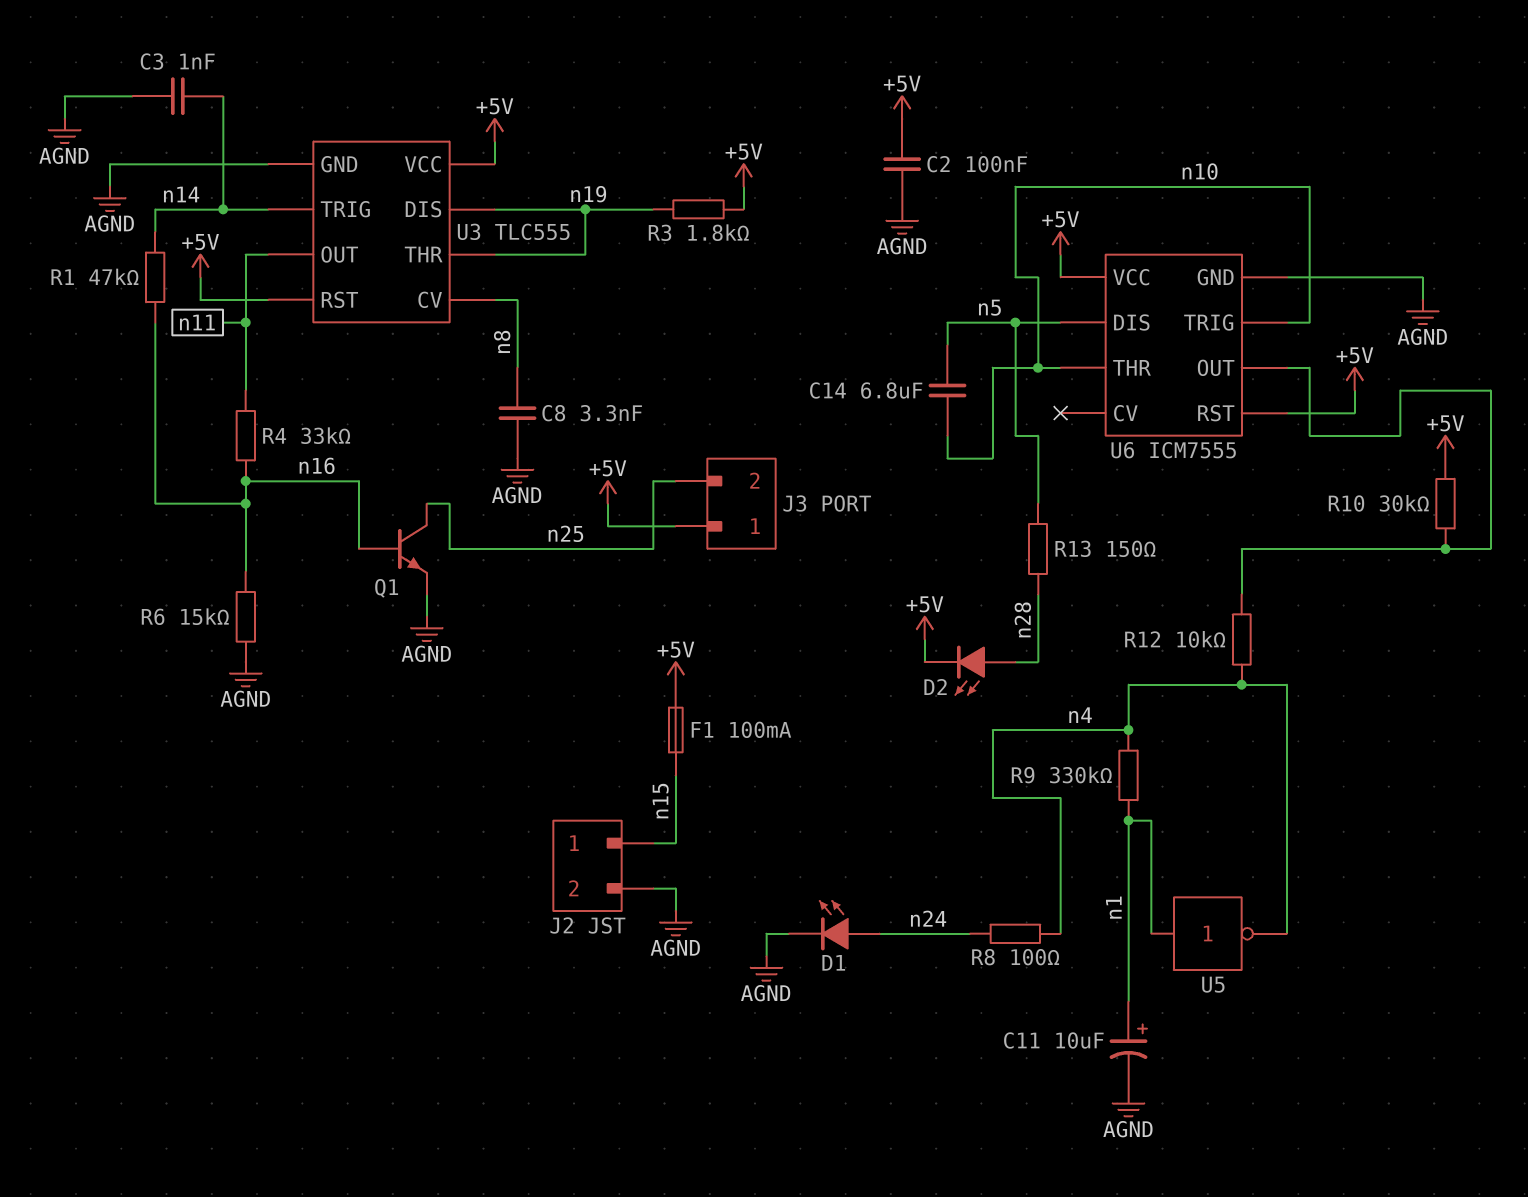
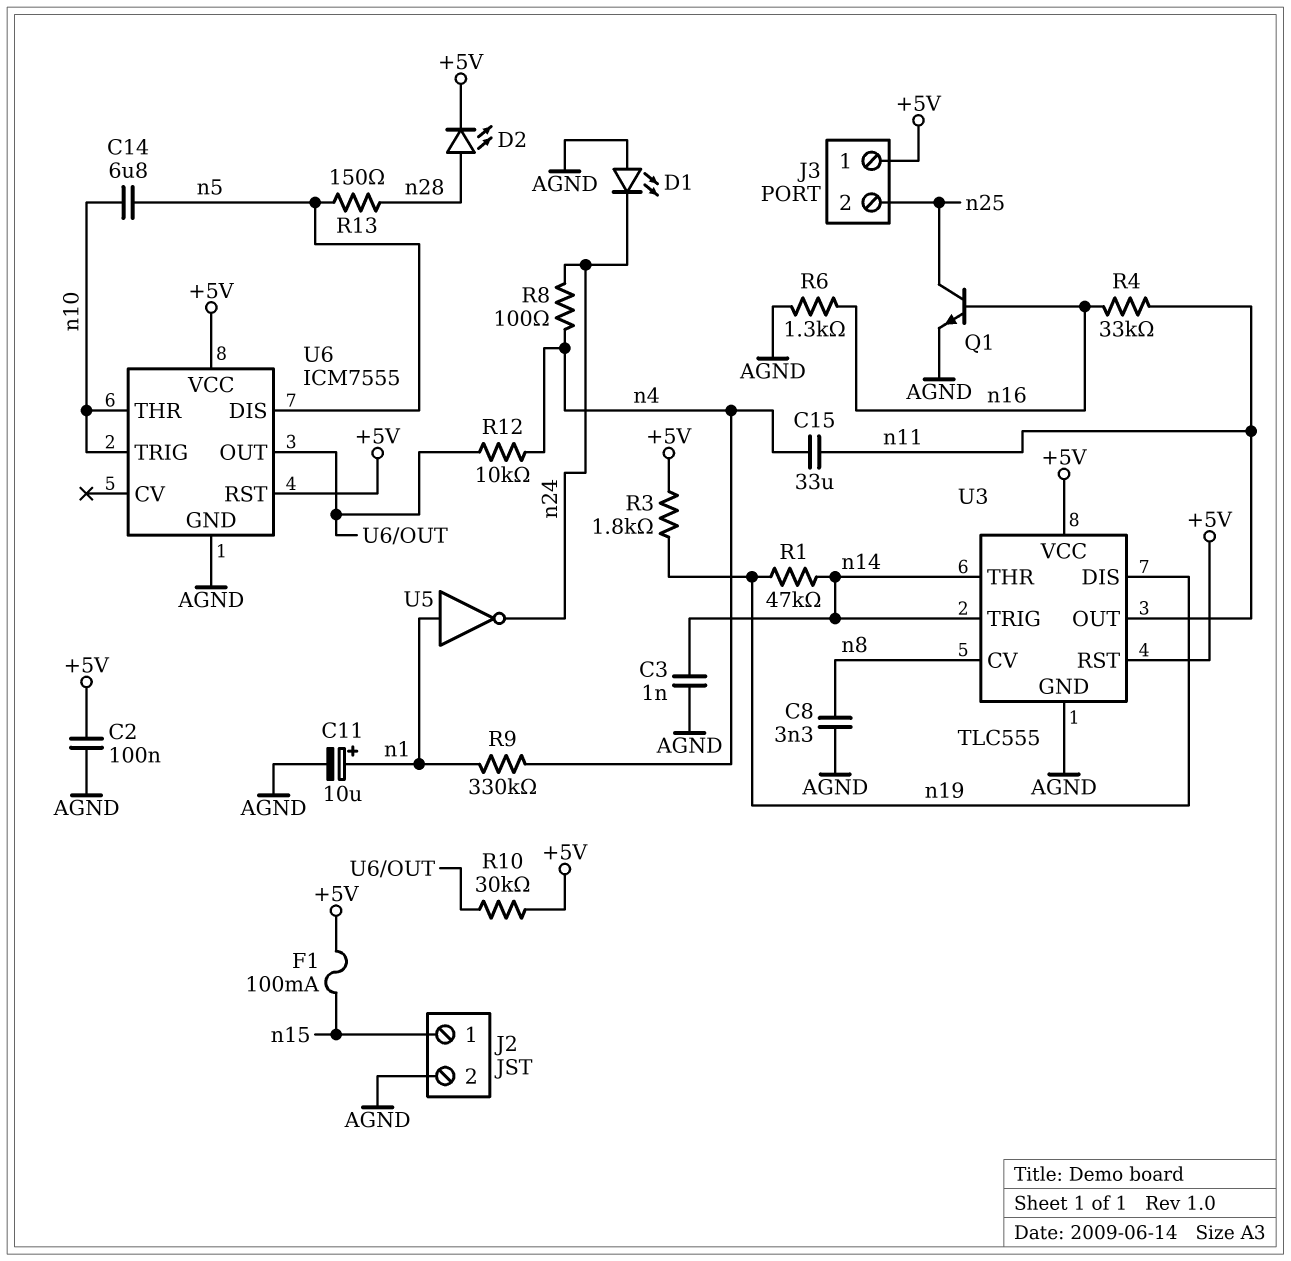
C15: none -> 33uF (n4, n11)
D1: LED (A n24, K AGND) -> LED (A AGND, K n24)
R1: 47k (n14, n16) -> 47k (n14, n19)
R6: 15k (AGND, n16) -> 1.3k (AGND, n16)
U3 pin THR: n19 -> n14
U5: NOT (in n1, out n4) -> NOT (in n1, out n24)

